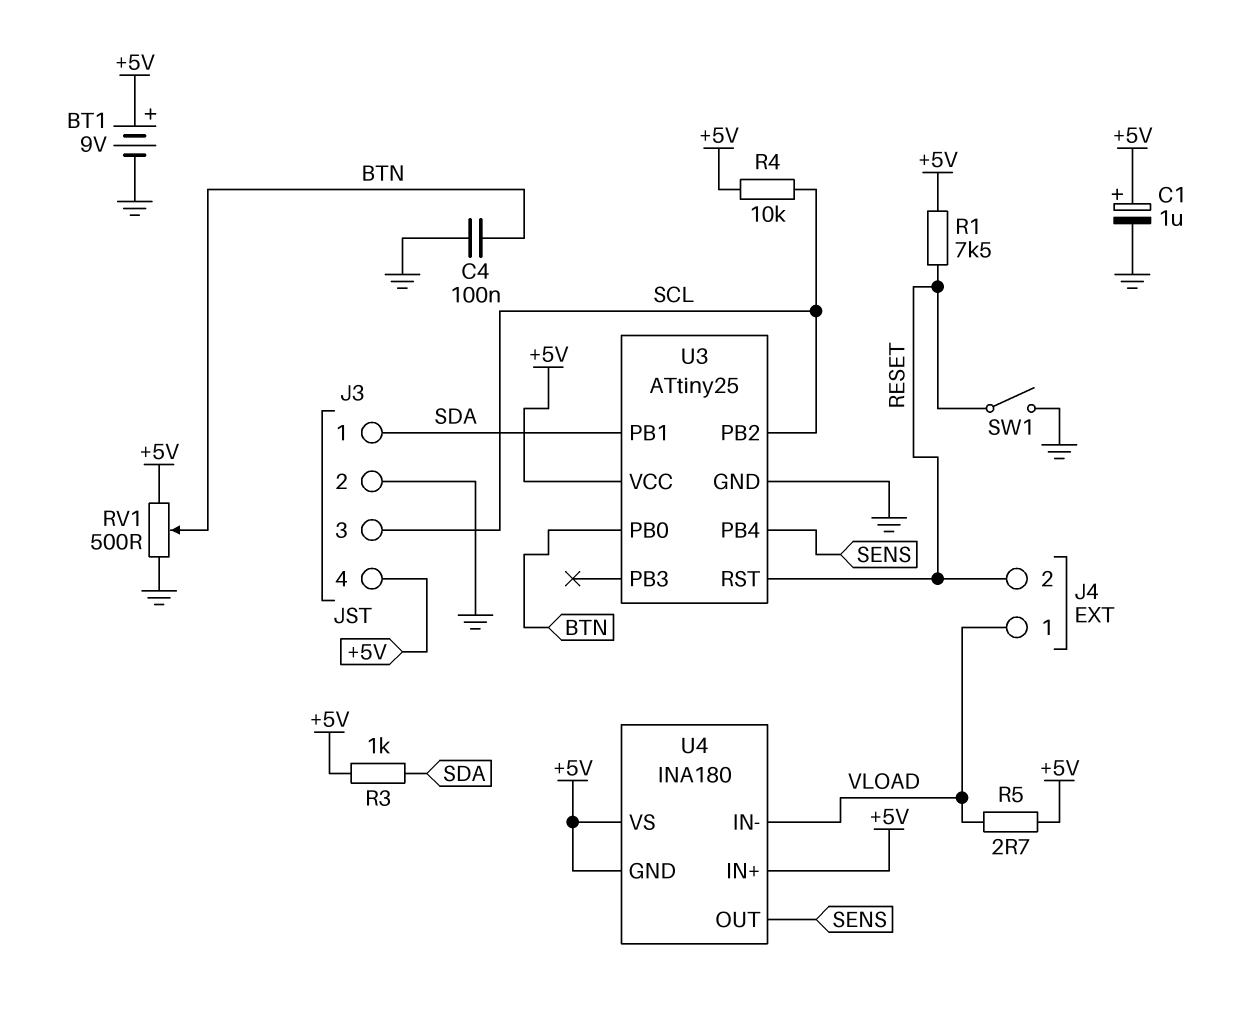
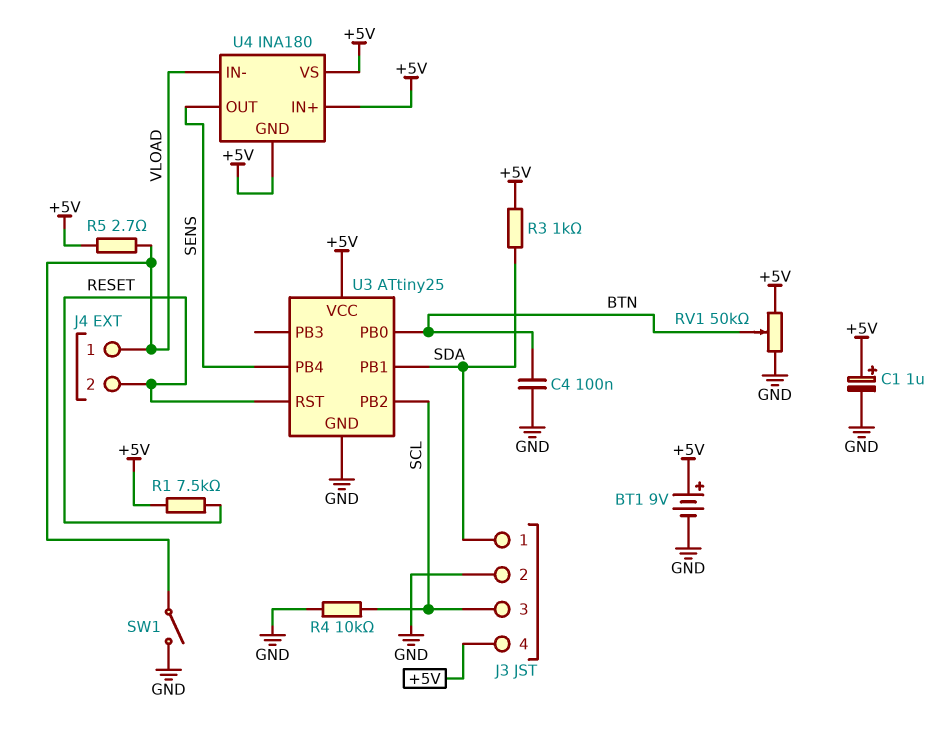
R4: 10k (+5V, SCL) -> 10k (GND, SCL)
RV1: 500 (+5V, GND, wiper BTN) -> 50k (+5V, GND, wiper BTN)
SW1: switch (GND, RESET) -> switch (GND, VLOAD)

